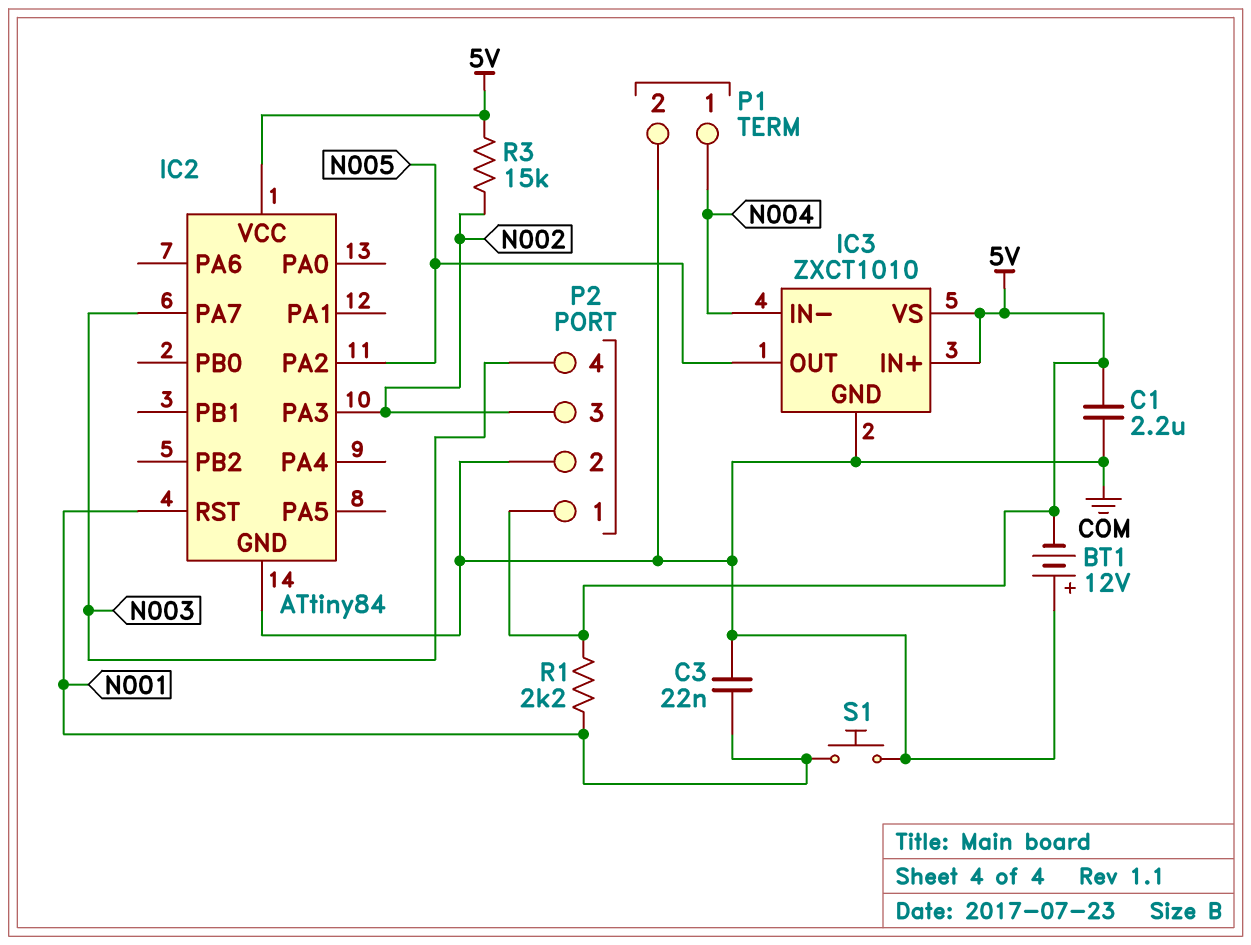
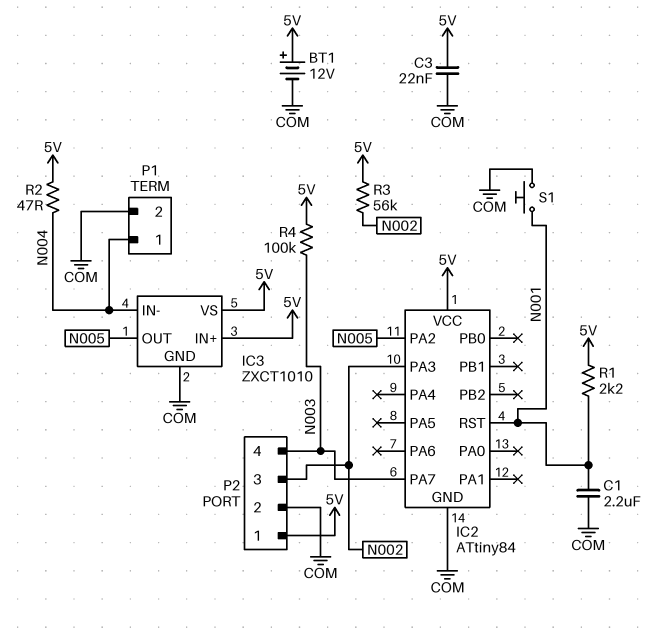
BT1: 12V (plus COM, minus 5V) -> 12V (plus 5V, minus COM)
C1: 2.2uF (5V, COM) -> 2.2uF (COM, N001)
C3: 22nF (COM, N001) -> 22nF (5V, COM)
R2: none -> 47 (5V, N004)
R3: 15k (5V, N002) -> 56k (5V, N002)
R4: none -> 100k (5V, N003)

